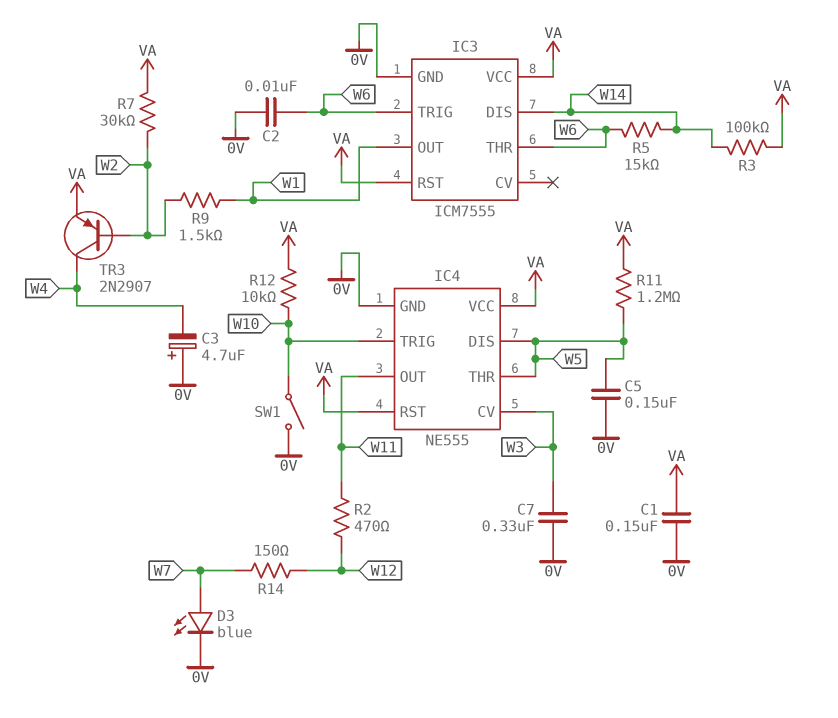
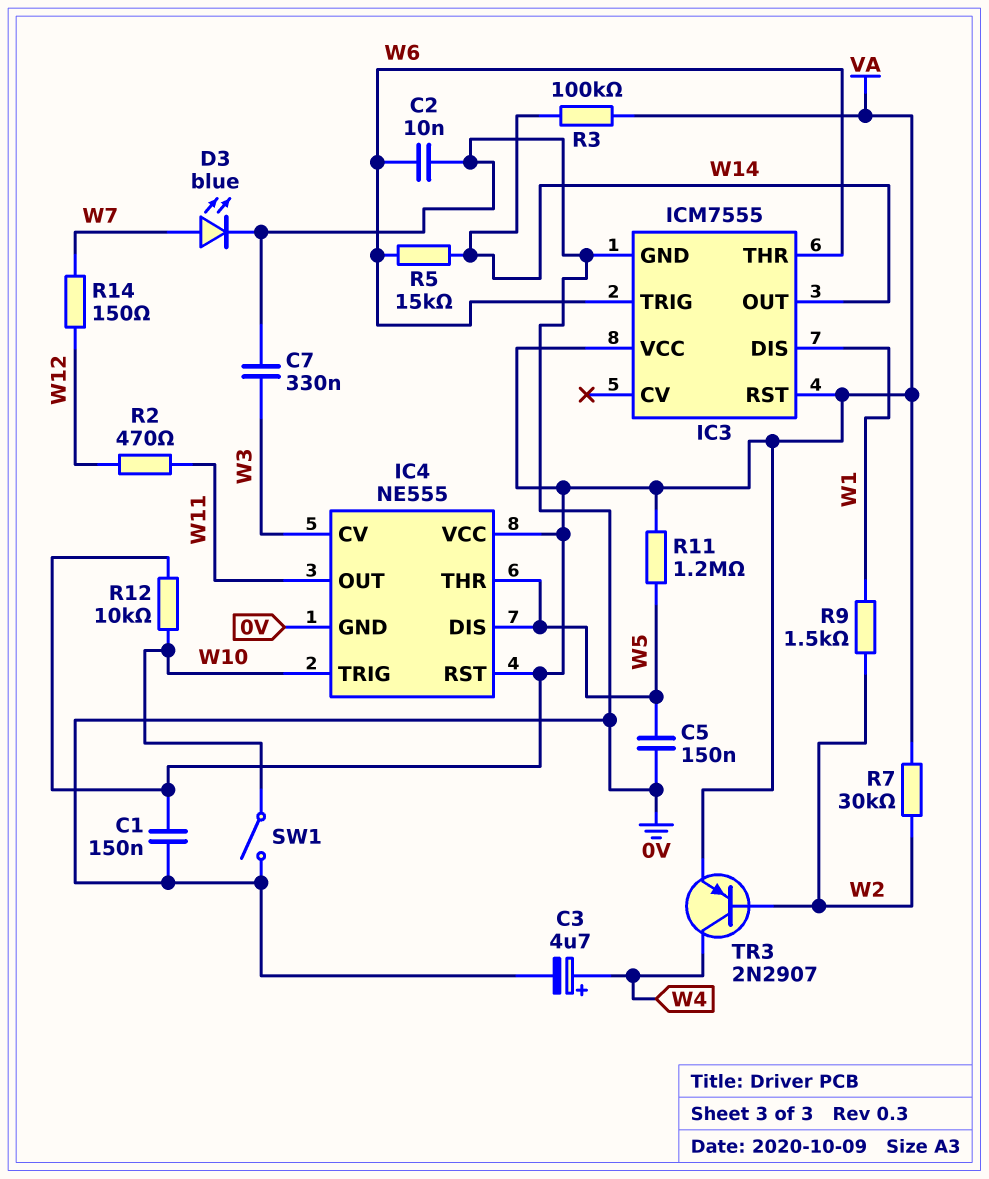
C3: 4.7uF (plus 0V, minus W4) -> 4.7uF (plus W4, minus 0V)
IC3 pin DIS: W14 -> W1
IC3 pin OUT: W1 -> W14

